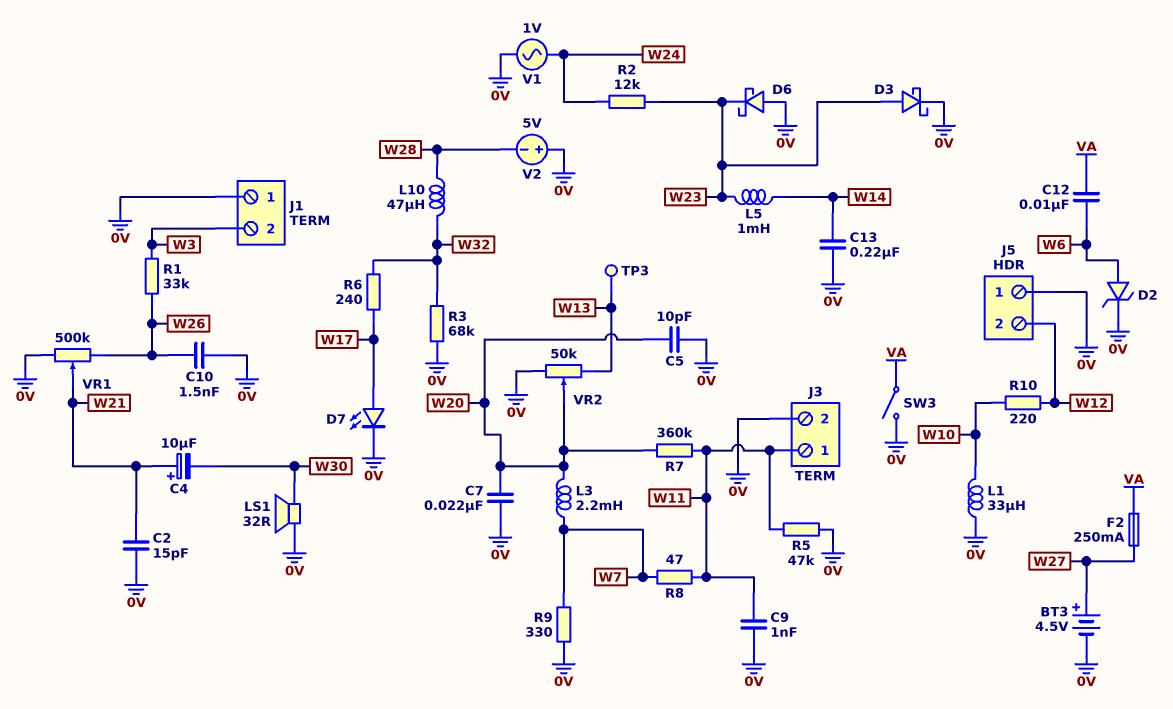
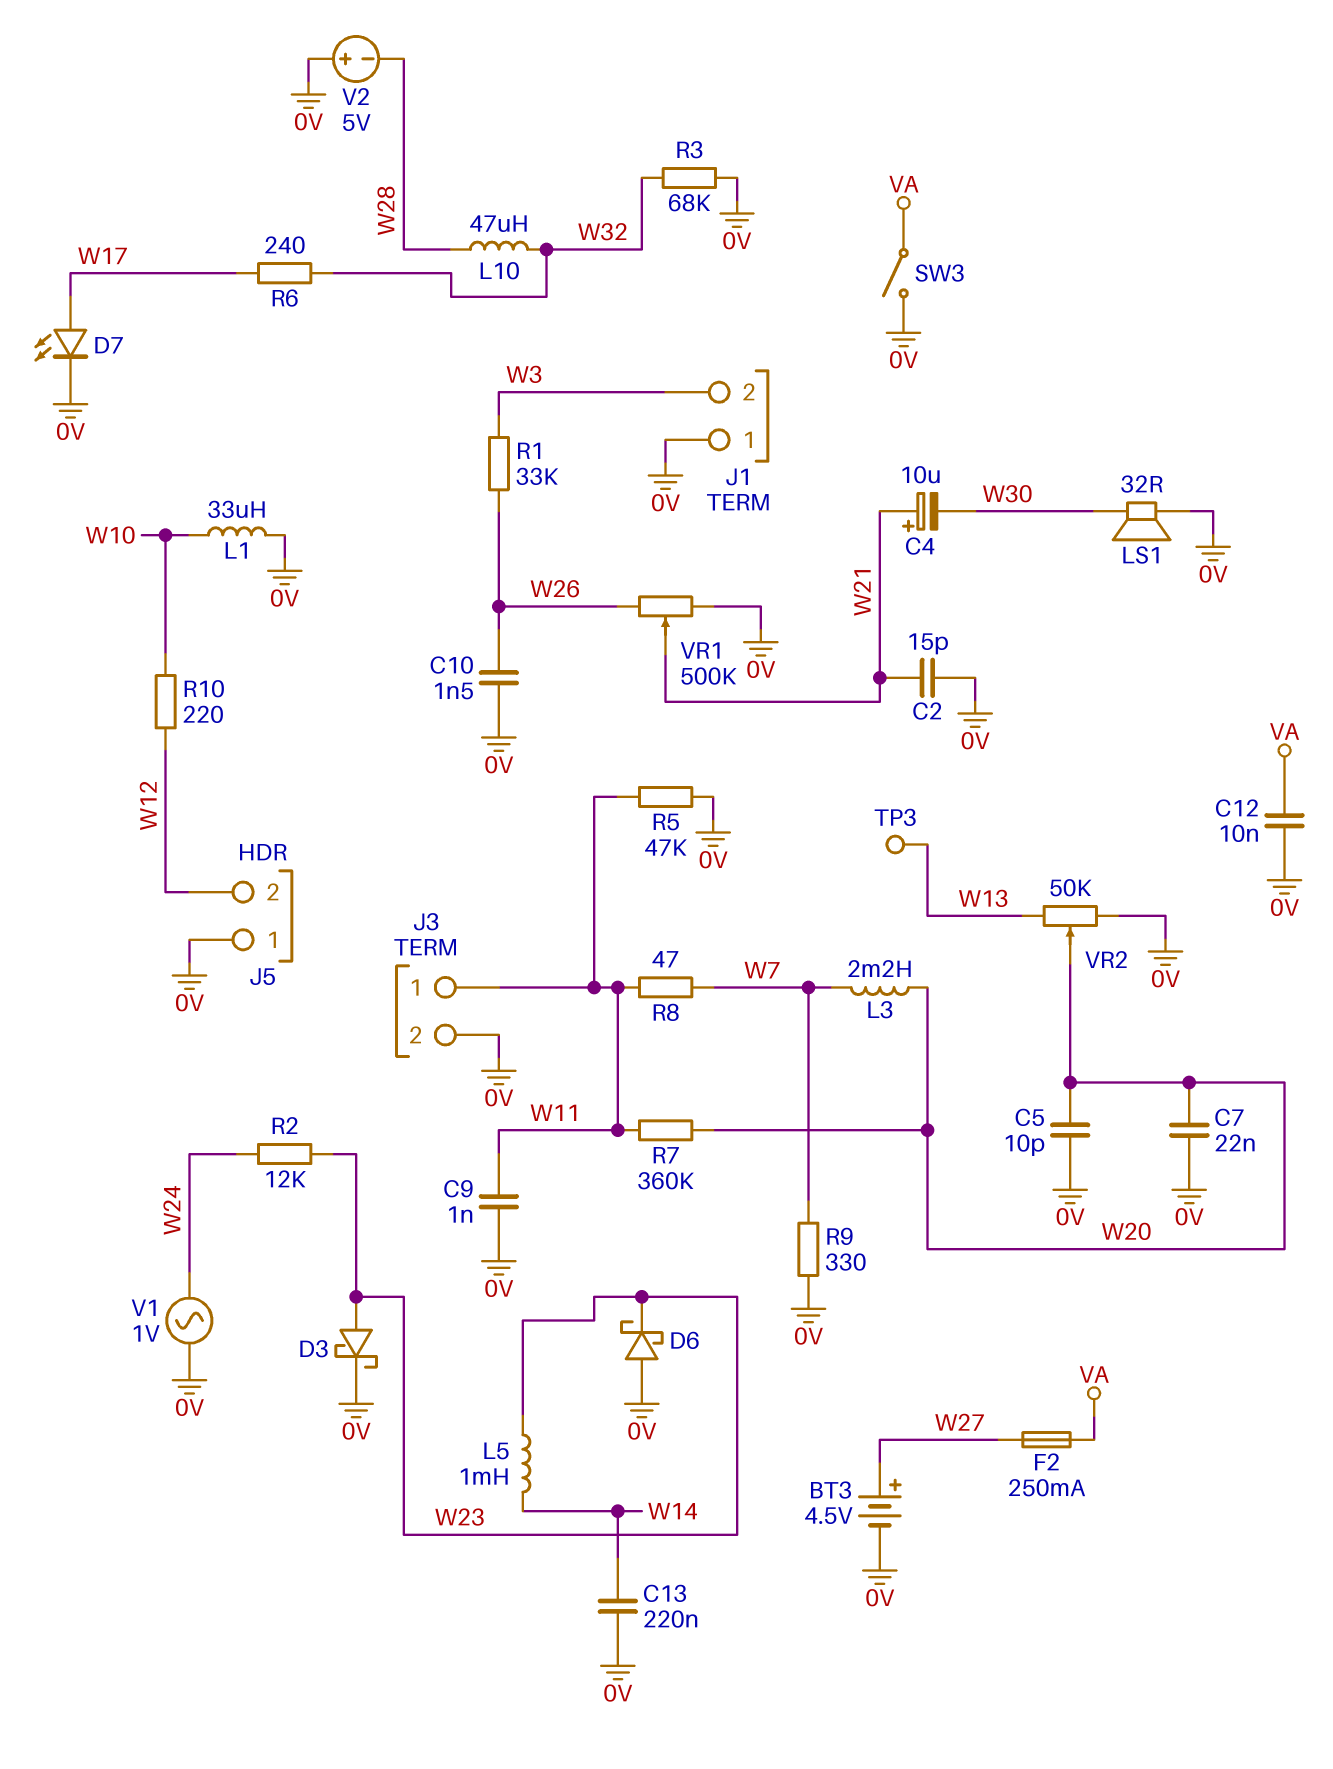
C12: 10nF (VA, W6) -> 10nF (0V, VA)
D2: zener (A W6, K 0V) -> none

